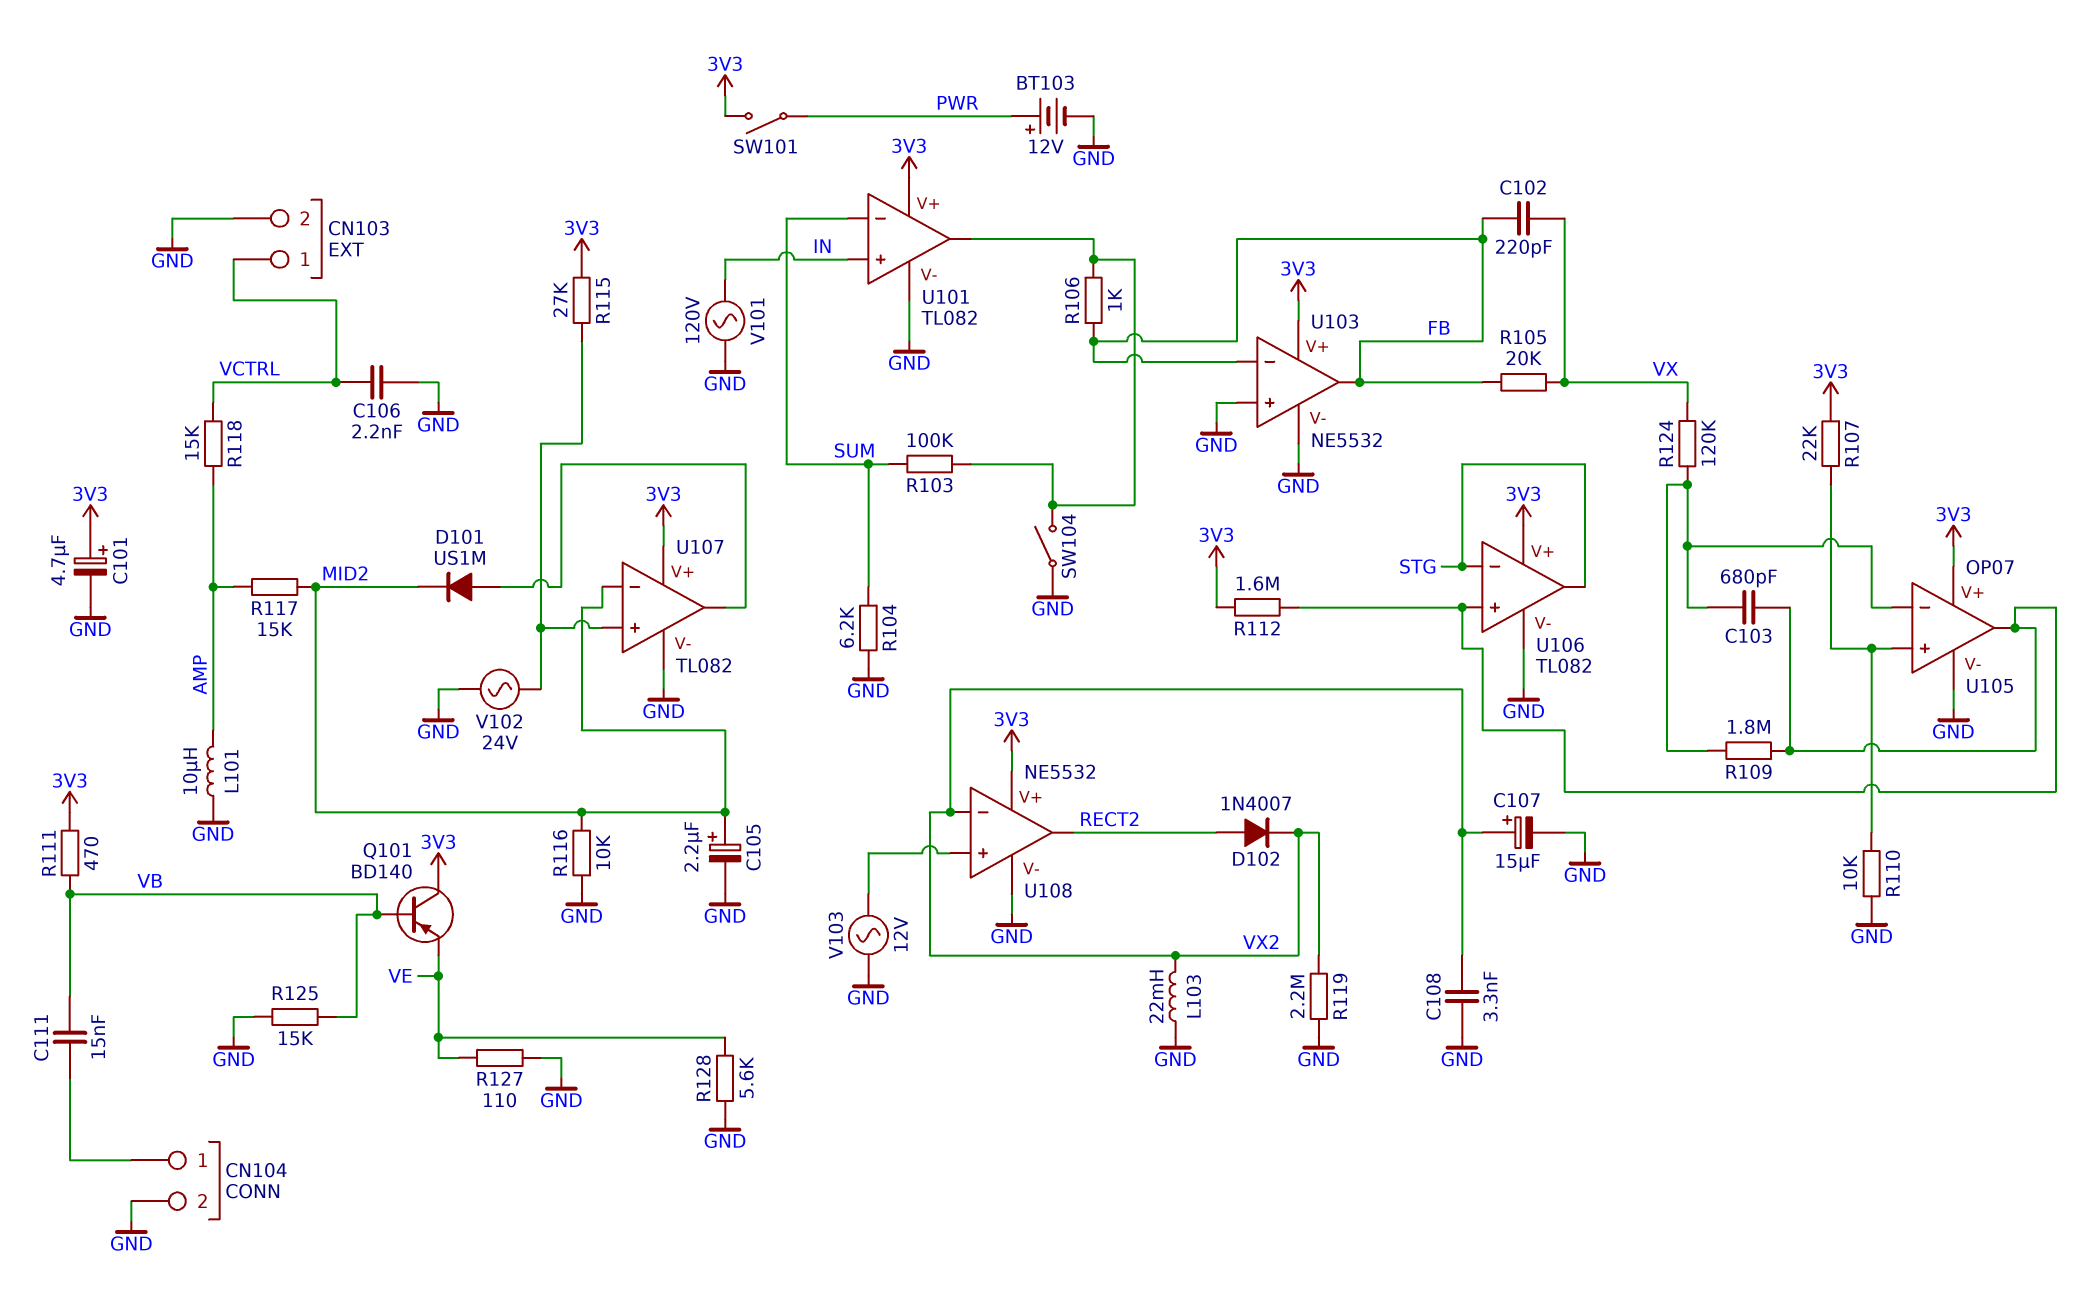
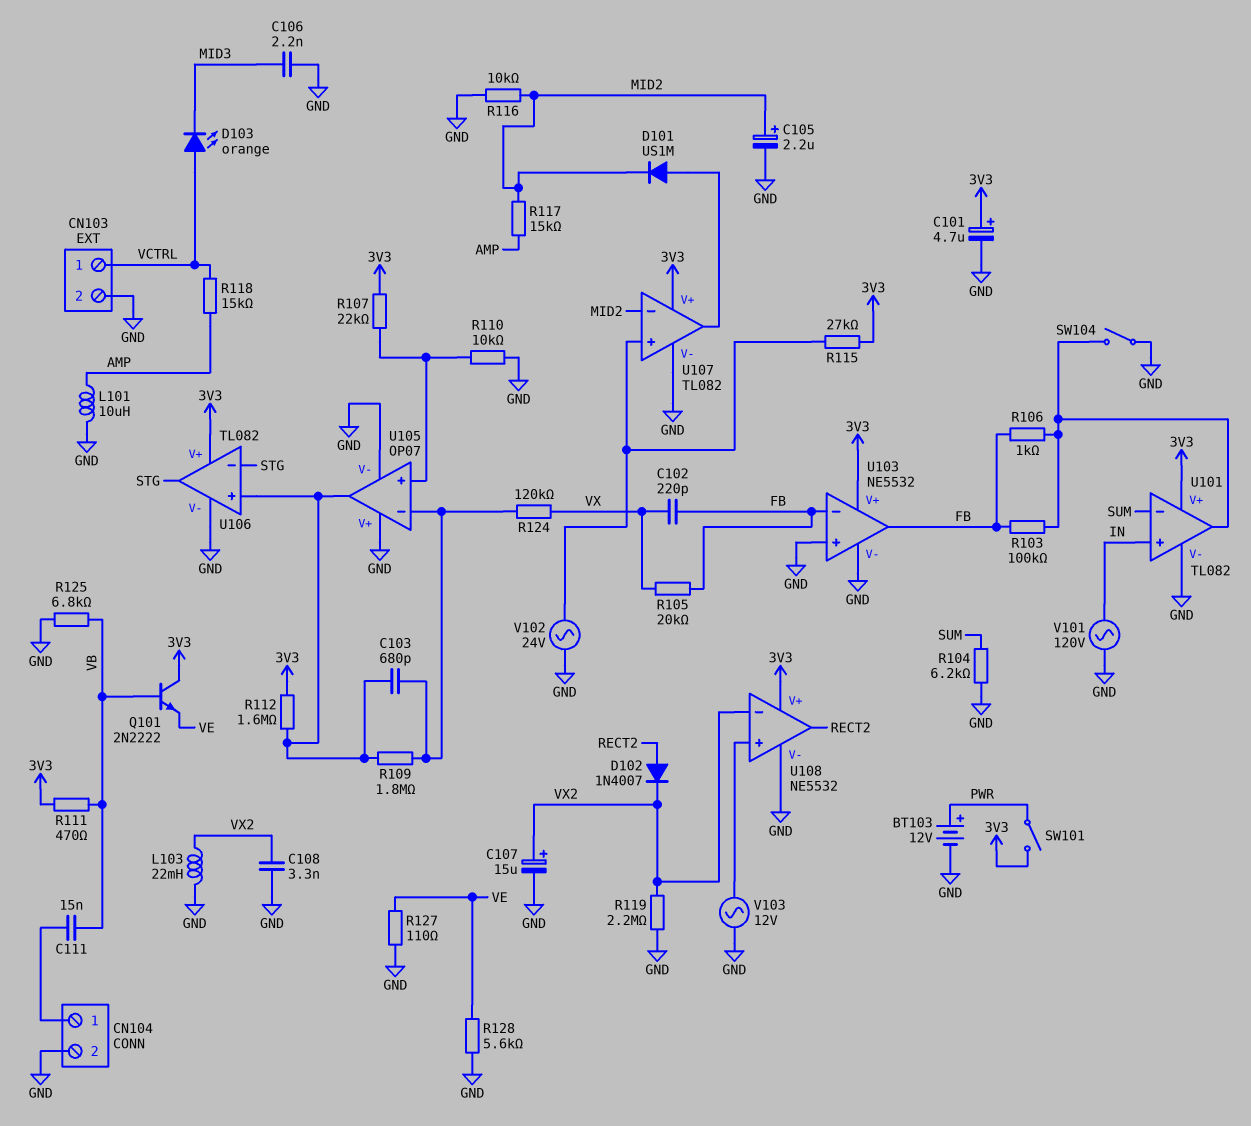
C106: 2.2nF (GND, VCTRL) -> 2.2nF (GND, MID3)
D103: none -> LED orange (A VCTRL, K MID3)
Q101: PNP BD140 (B VB, C 3V3, E VE) -> NPN 2N2222 (B VB, C 3V3, E VE)
R103: 100k (SUM, U101/out) -> 100k (FB, U101/out)
R125: 15k (GND, VB) -> 6.8k (GND, VB)
U105 pin V+: 3V3 -> GND

